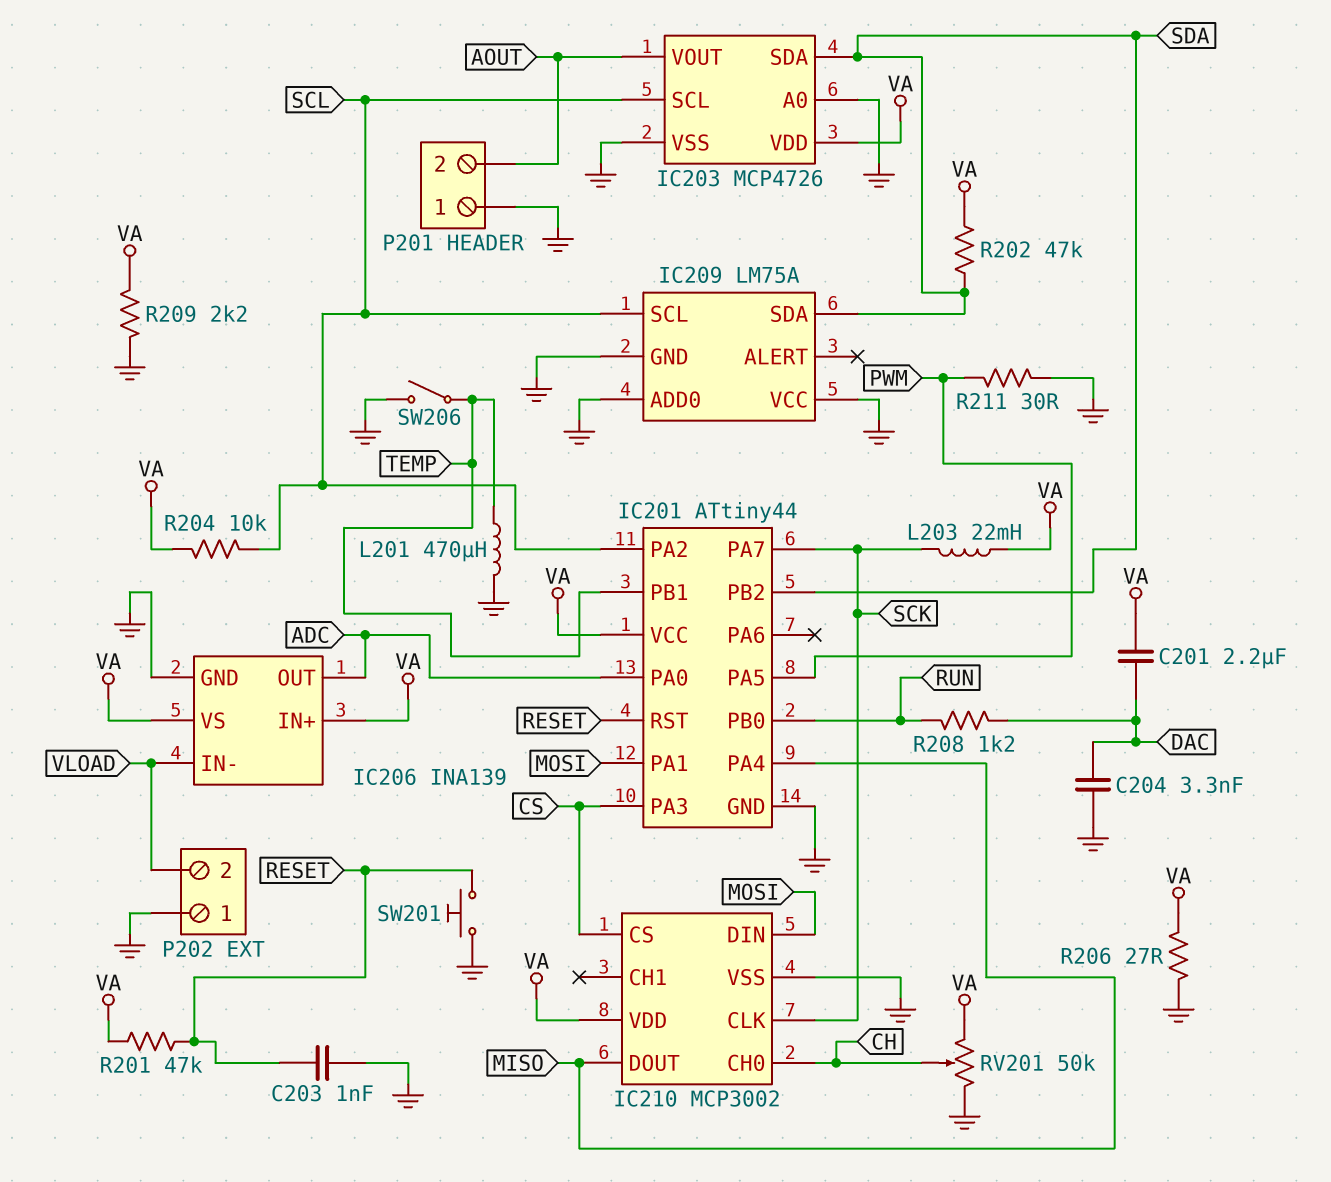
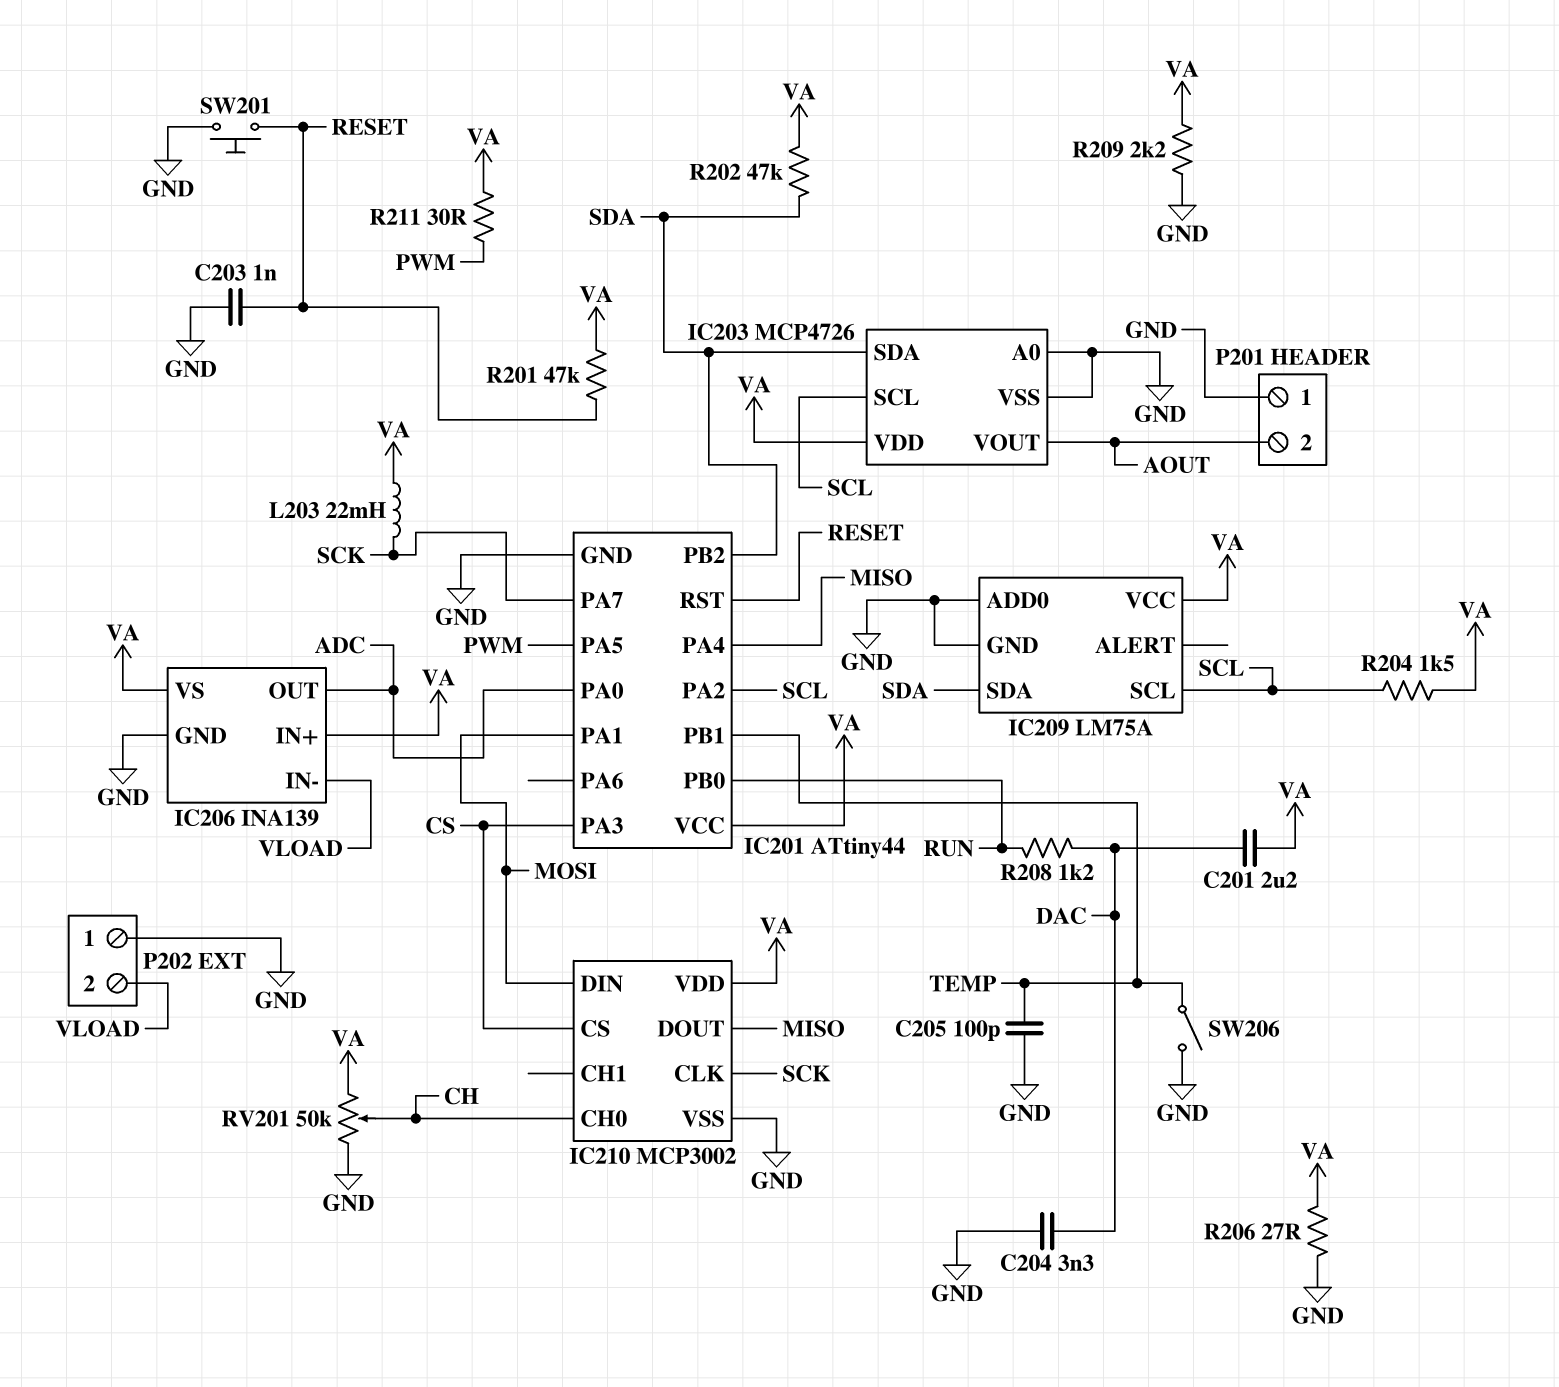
C205: none -> 100pF (GND, TEMP)
IC209 pin VCC: GND -> VA
L201: 470uH (GND, TEMP) -> none
R204: 10k (SCL, VA) -> 1.5k (SCL, VA)
R211: 30 (GND, PWM) -> 30 (PWM, VA)

